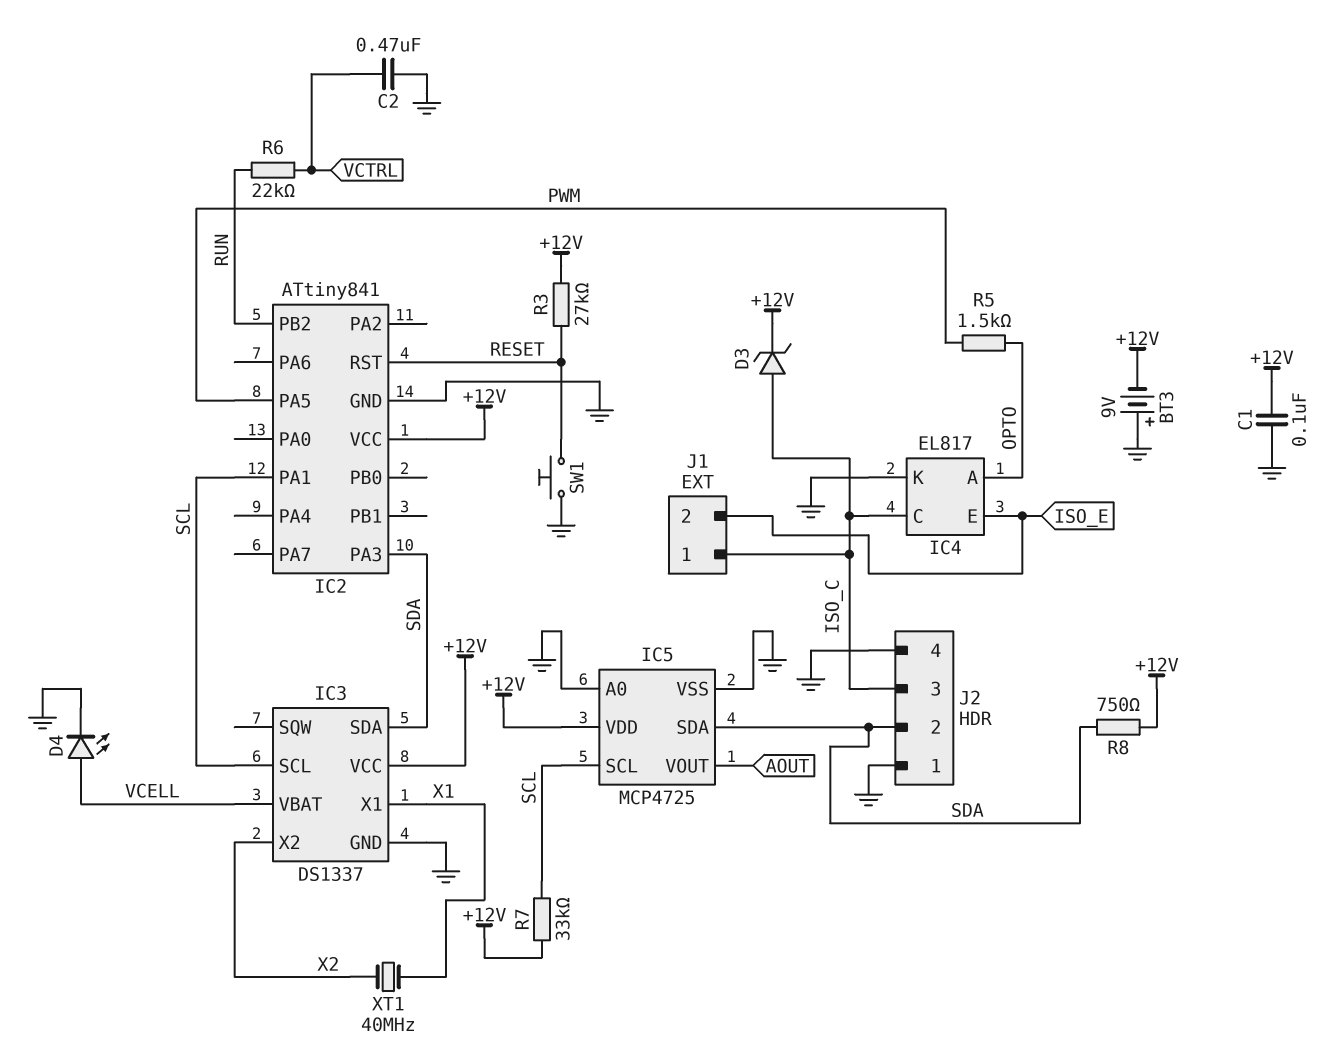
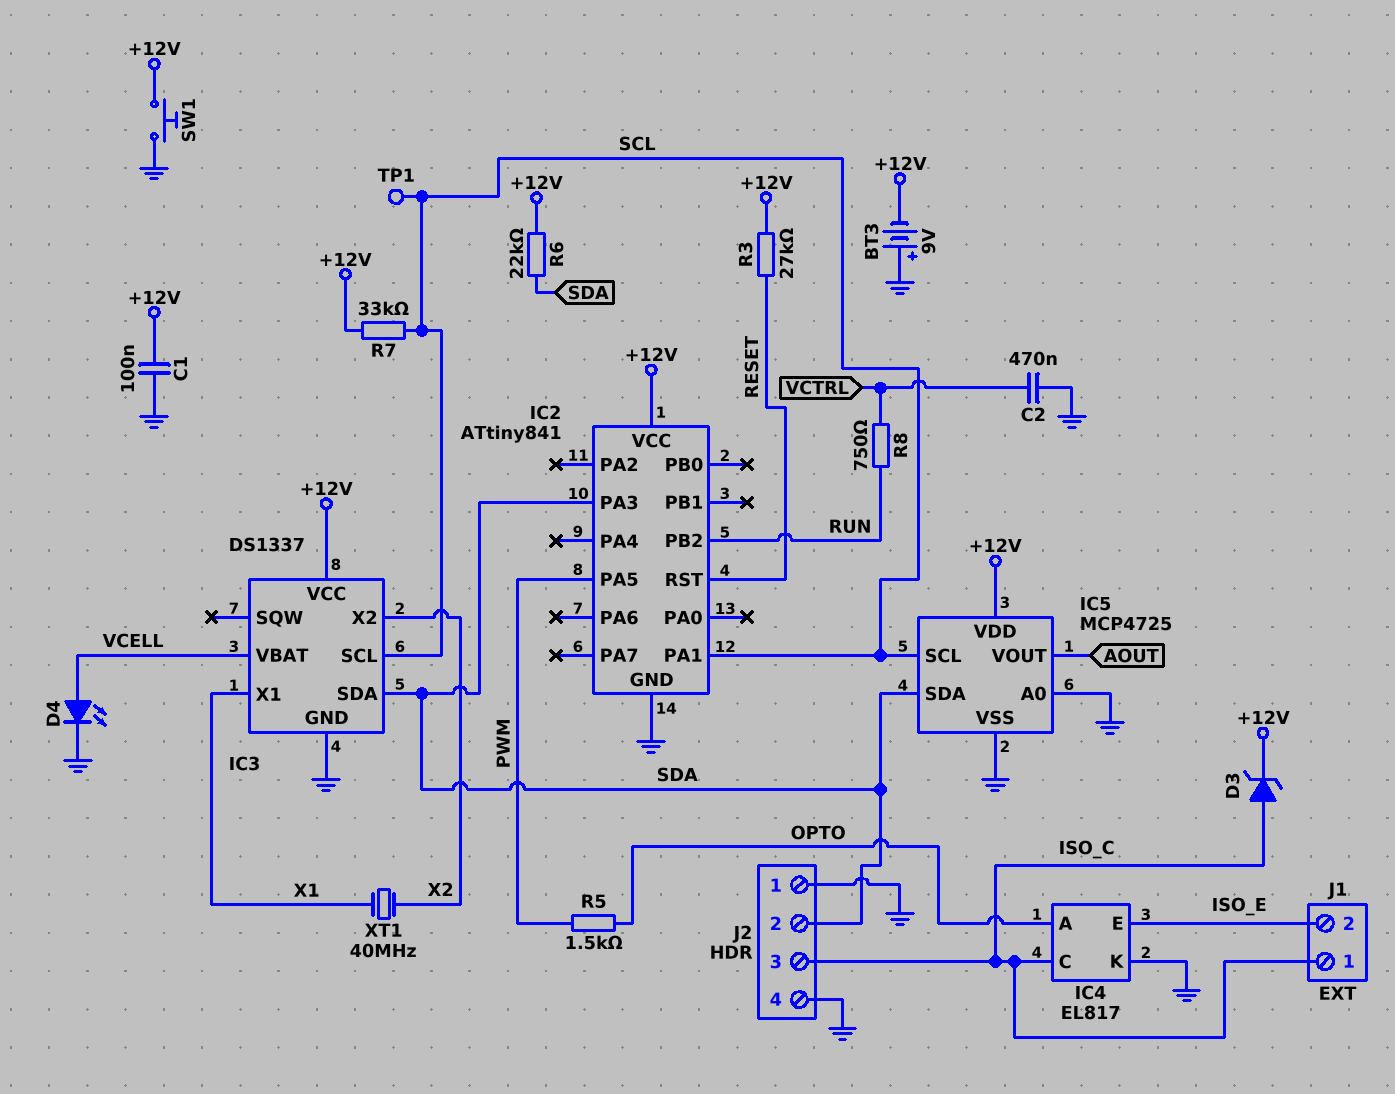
R6: 22k (RUN, VCTRL) -> 22k (+12V, SDA)
R8: 750 (+12V, SDA) -> 750 (RUN, VCTRL)
SW1: button (GND, RESET) -> button (+12V, GND)
TP1: none -> test point (SCL)

